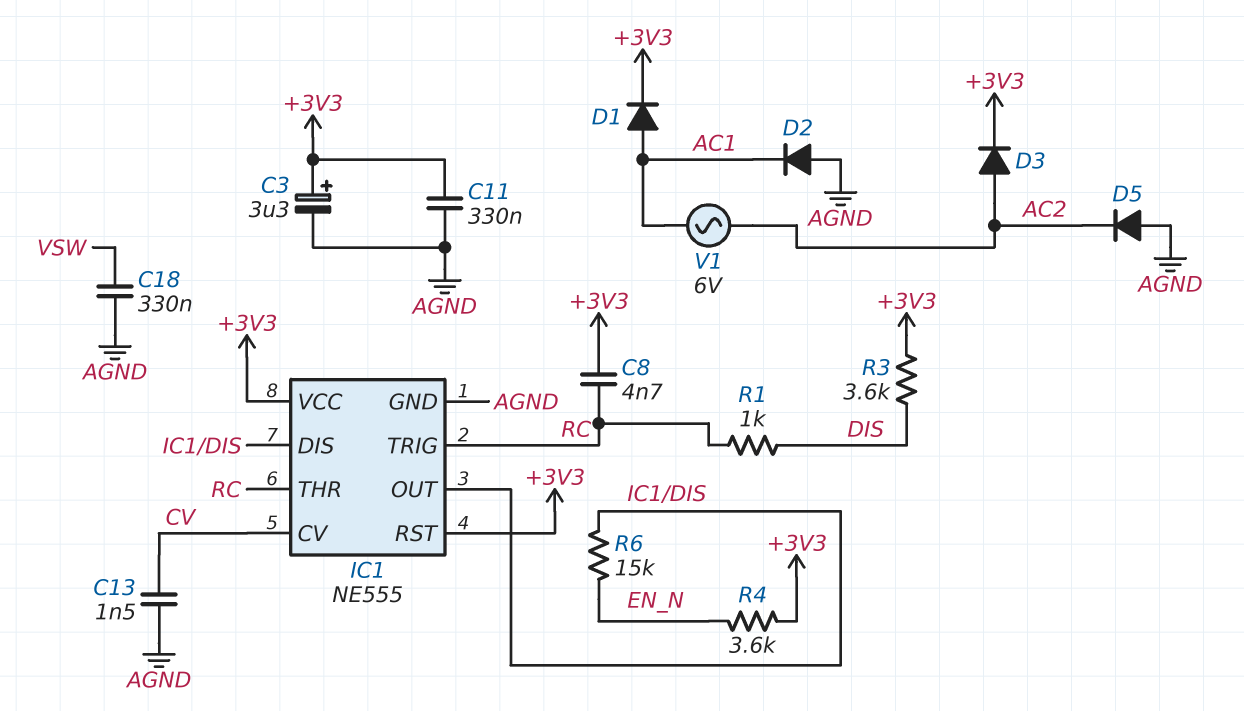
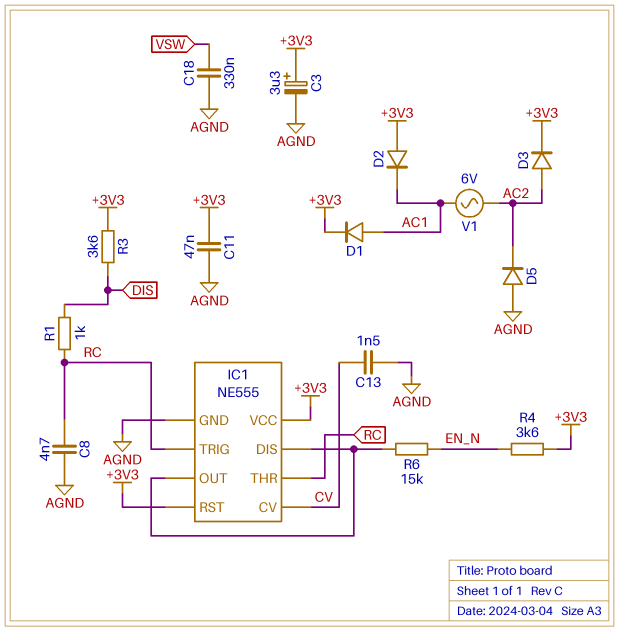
C8: 4.7nF (+3V3, RC) -> 4.7nF (AGND, RC)
C11: 330nF (+3V3, AGND) -> 47nF (+3V3, AGND)
D2: diode (A AGND, K AC1) -> diode (A +3V3, K AC1)

